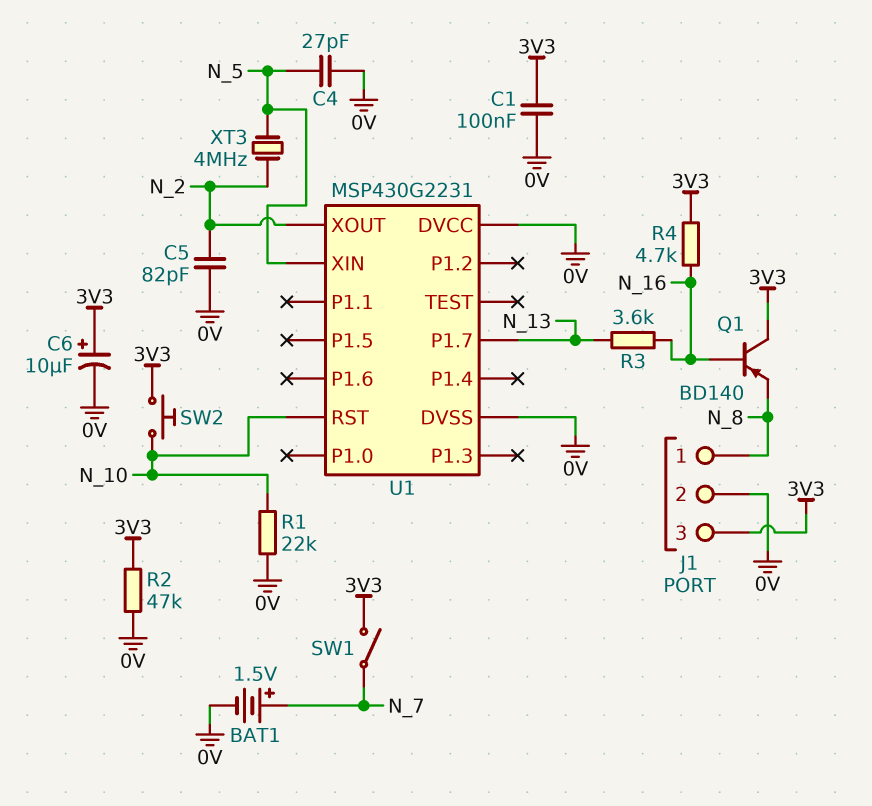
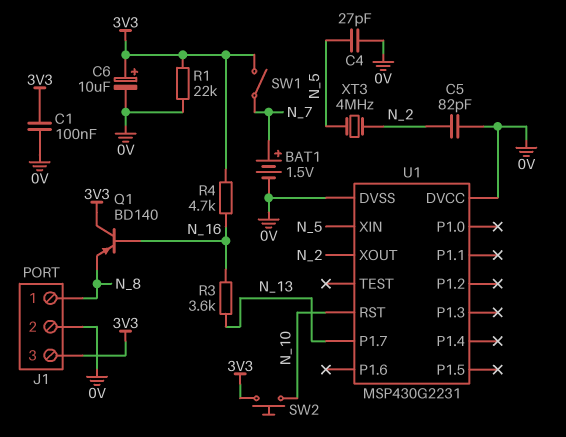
R1: 22k (0V, N_10) -> 22k (0V, 3V3)
R2: 47k (0V, 3V3) -> none

